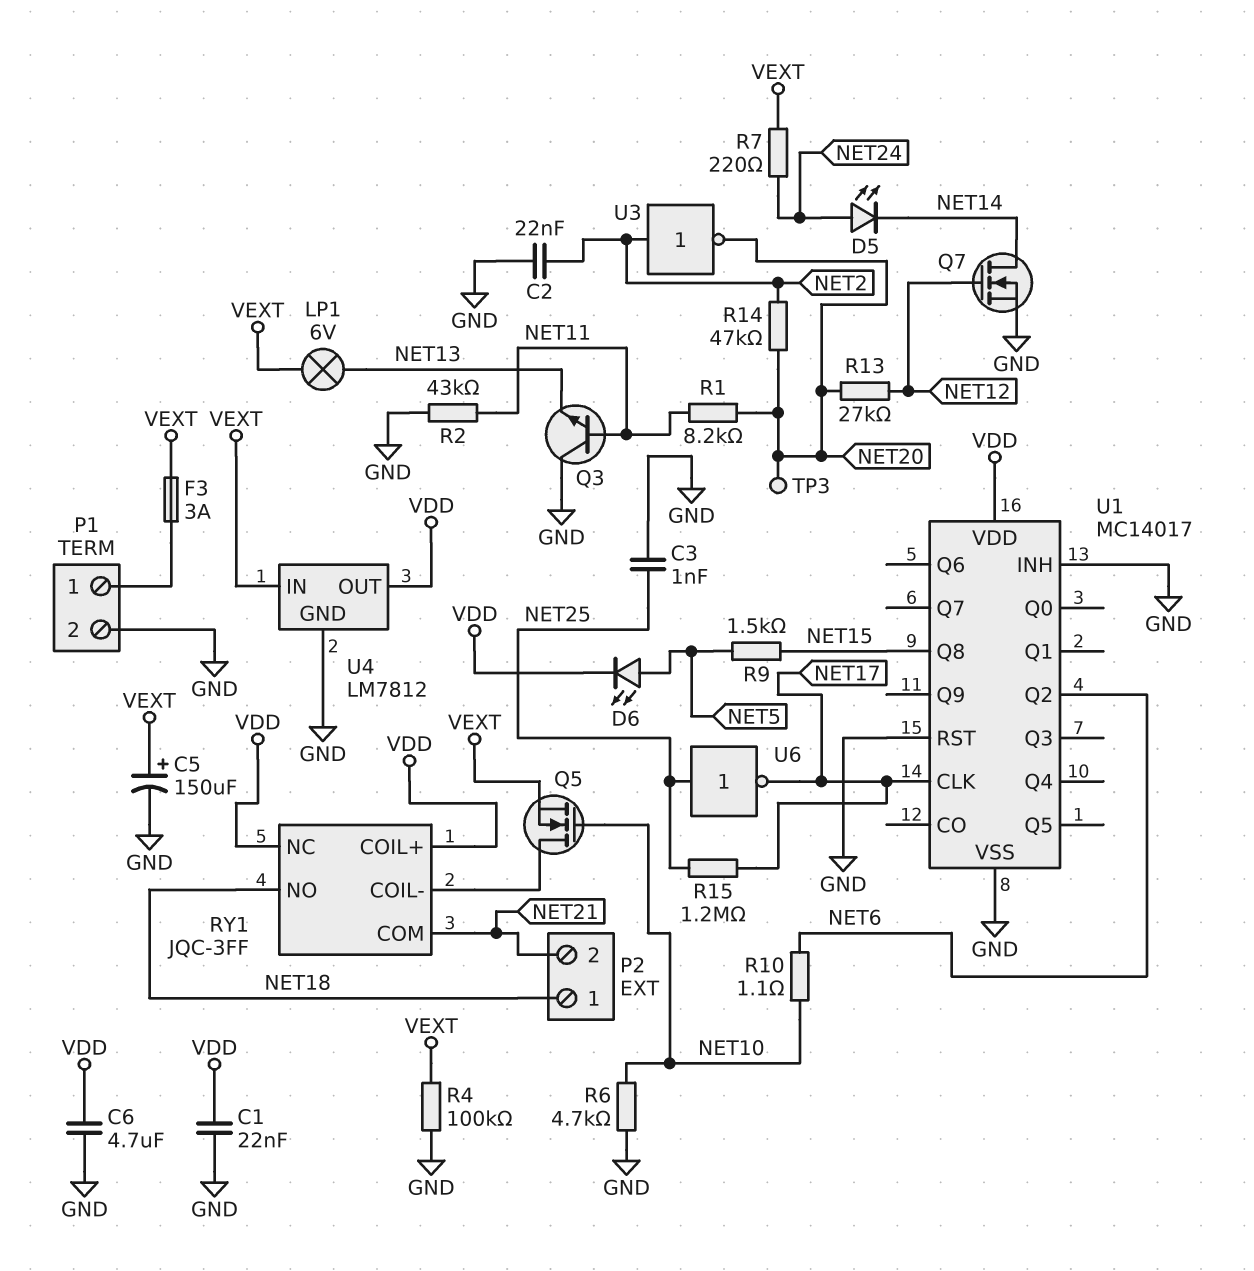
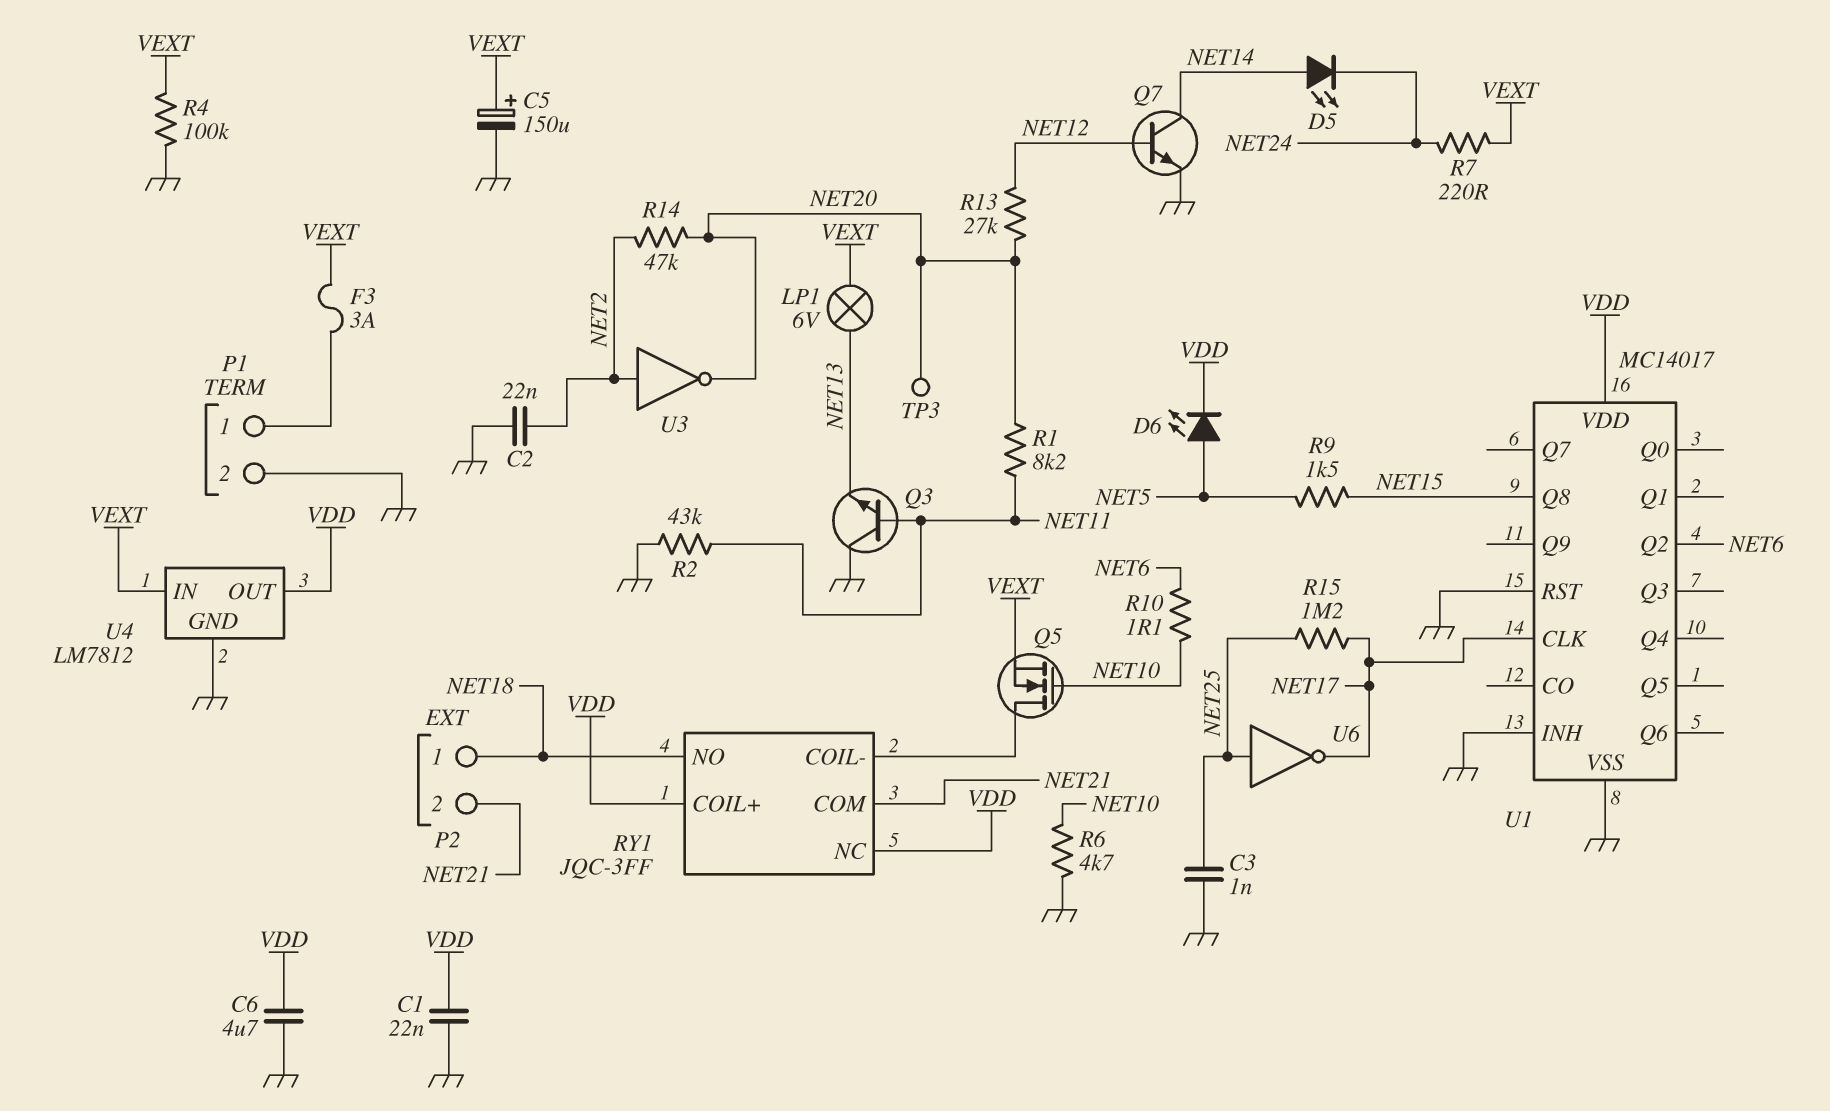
D5: LED (A NET24, K NET14) -> LED (A NET14, K NET24)
Q7: NMOS (G NET12, D NET14, S GND) -> NPN (B NET12, C NET14, E GND)

